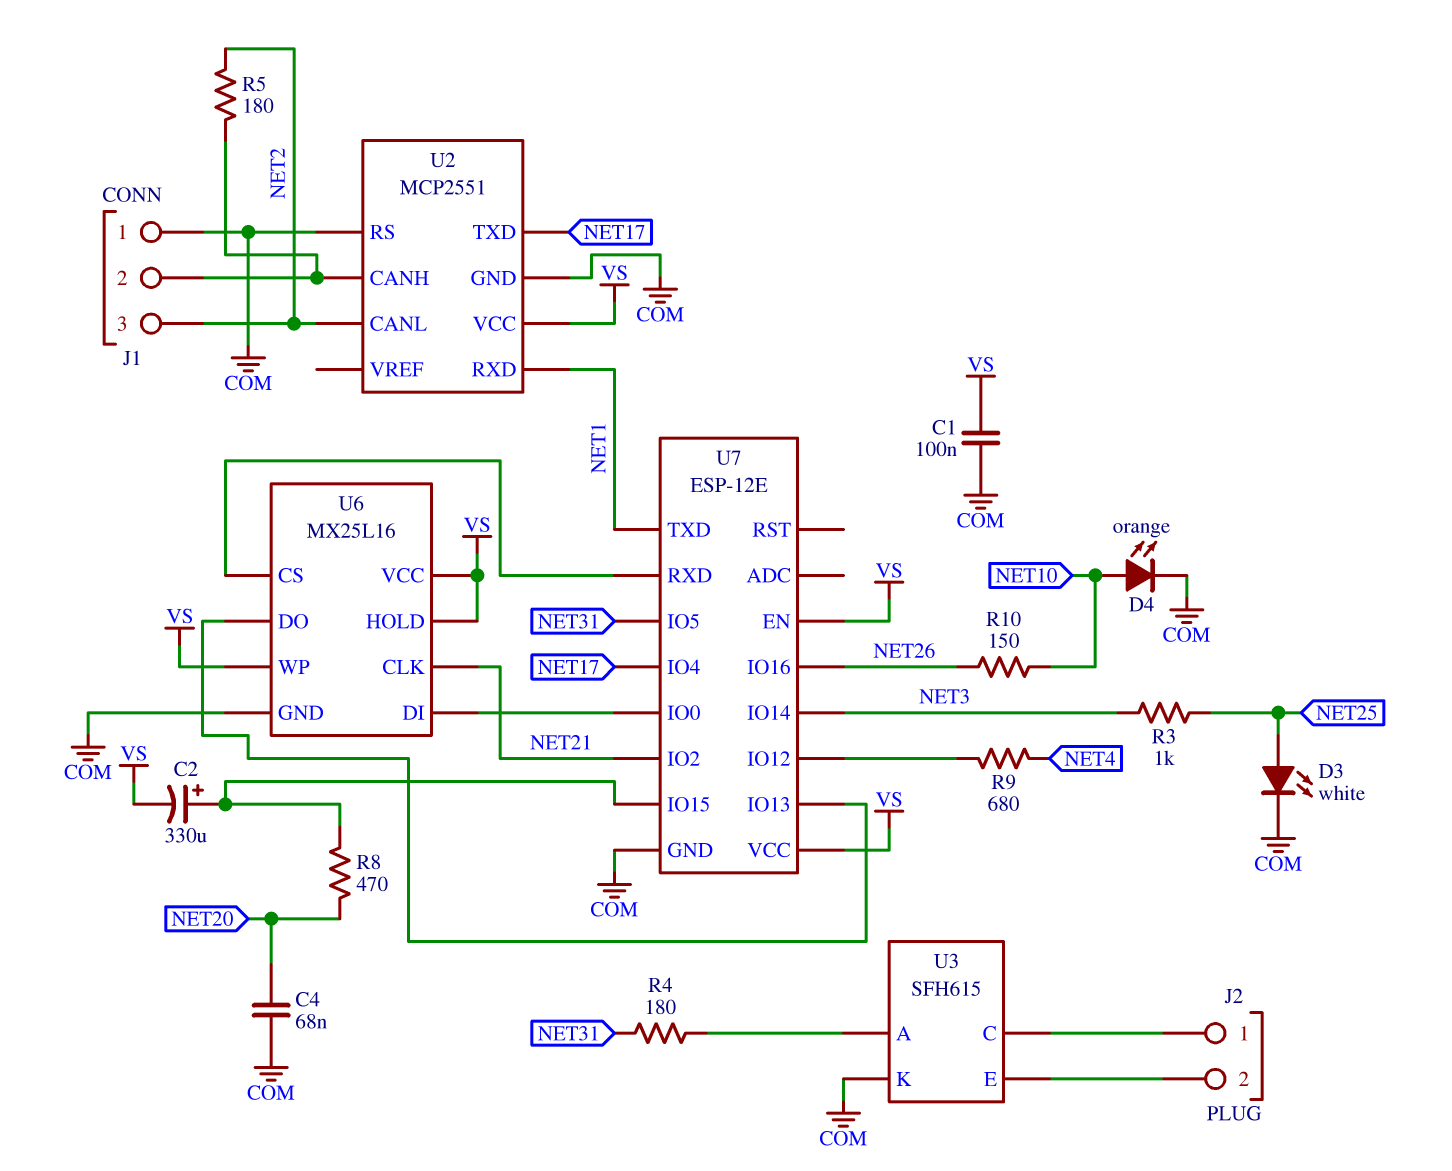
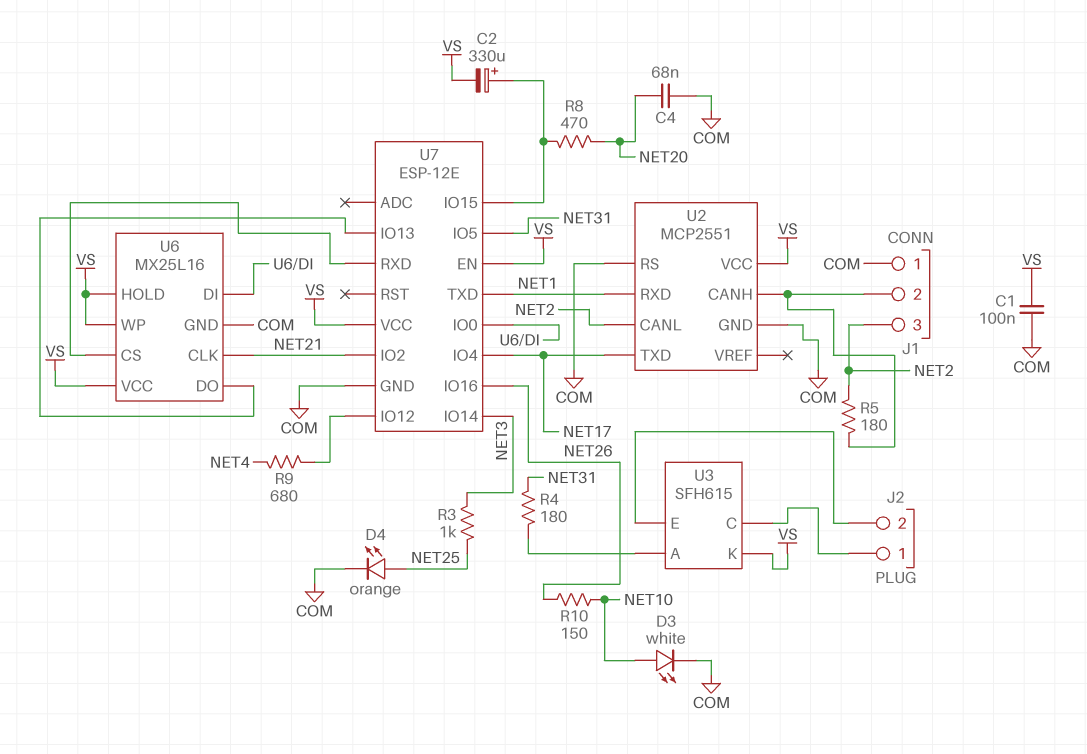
D3: LED white (A NET25, K COM) -> LED white (A NET10, K COM)
D4: LED orange (A NET10, K COM) -> LED orange (A NET25, K COM)
U3 pin K: COM -> VS

